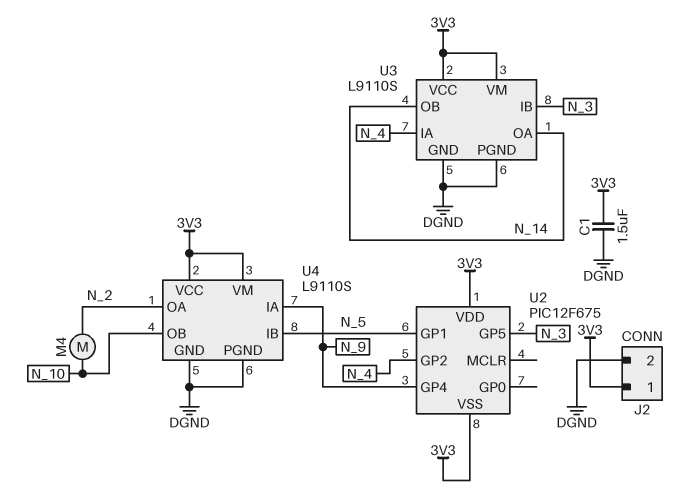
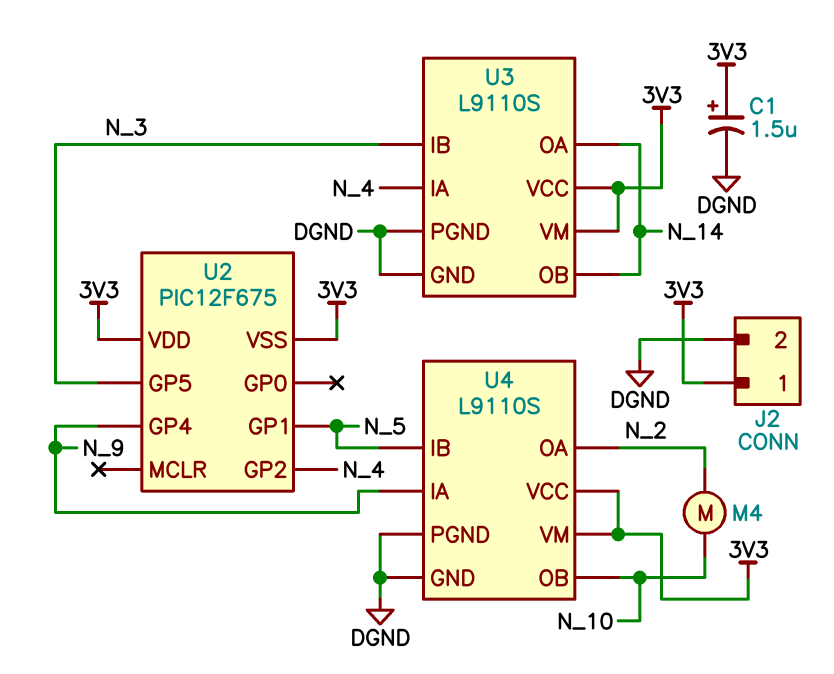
C1: 1.5uF (3V3, DGND) -> 1.5uF (plus 3V3, minus DGND)

